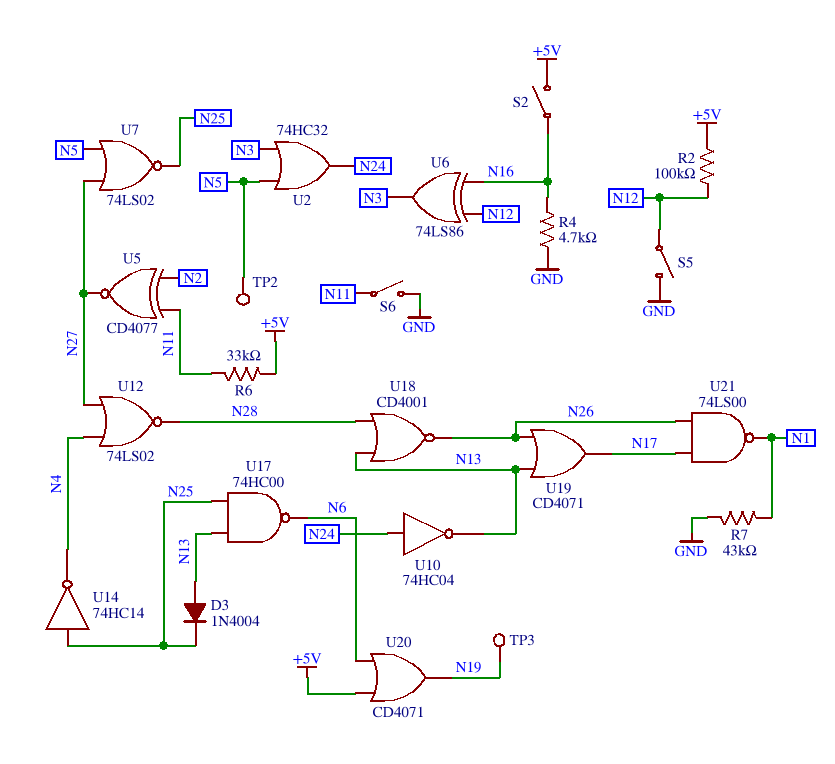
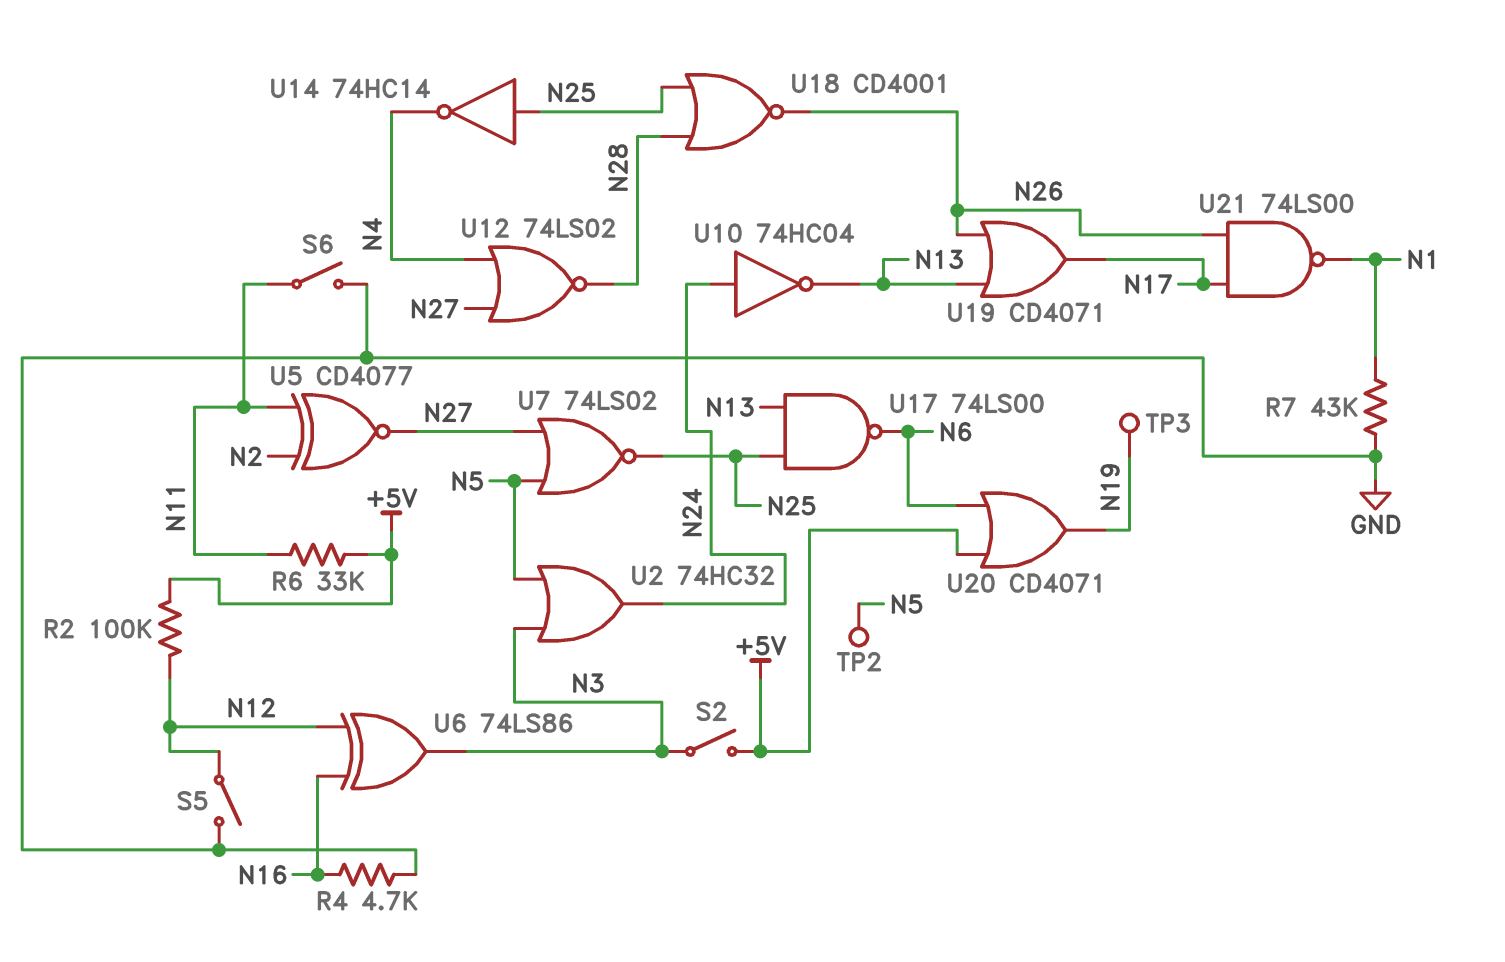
D3: diode 1N4004 (A N13, K N25) -> none
S2: switch (+5V, N16) -> switch (+5V, N3)
U17: NAND 74HC00 (in N13, in N25, out N6) -> NAND 74LS00 (in N13, in N25, out N6)
U18: NOR CD4001 (in N13, in N28, out N26) -> NOR CD4001 (in N25, in N28, out N26)

